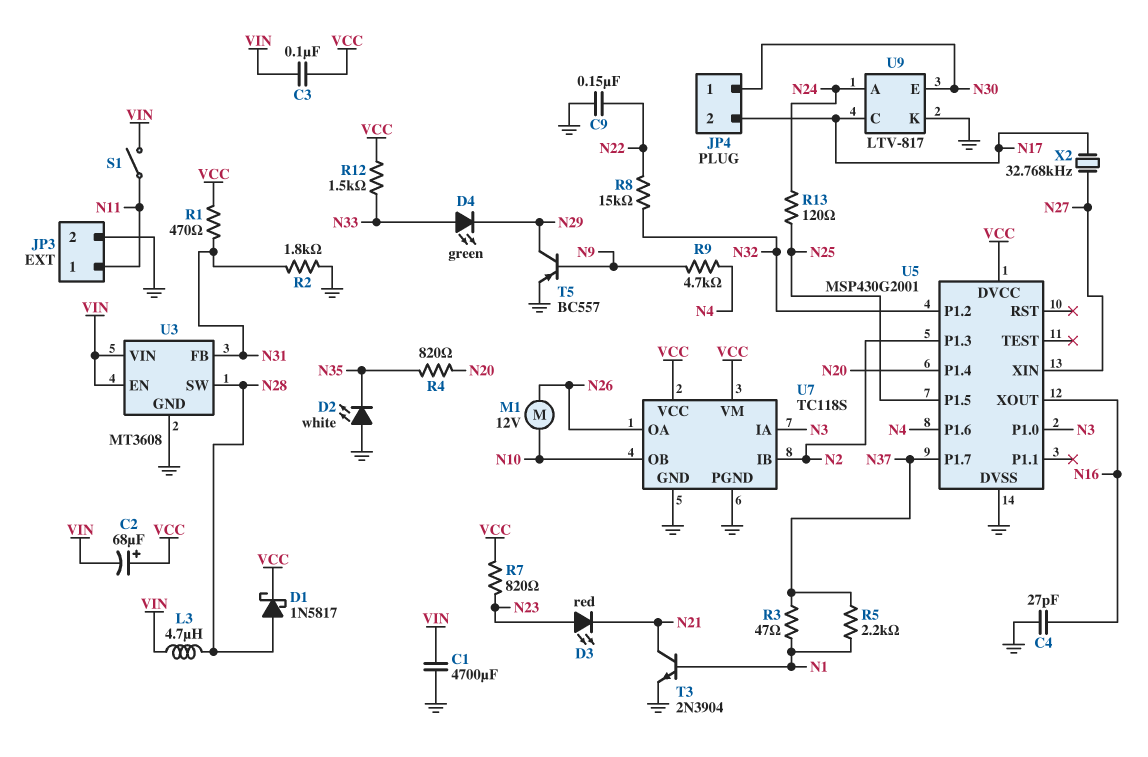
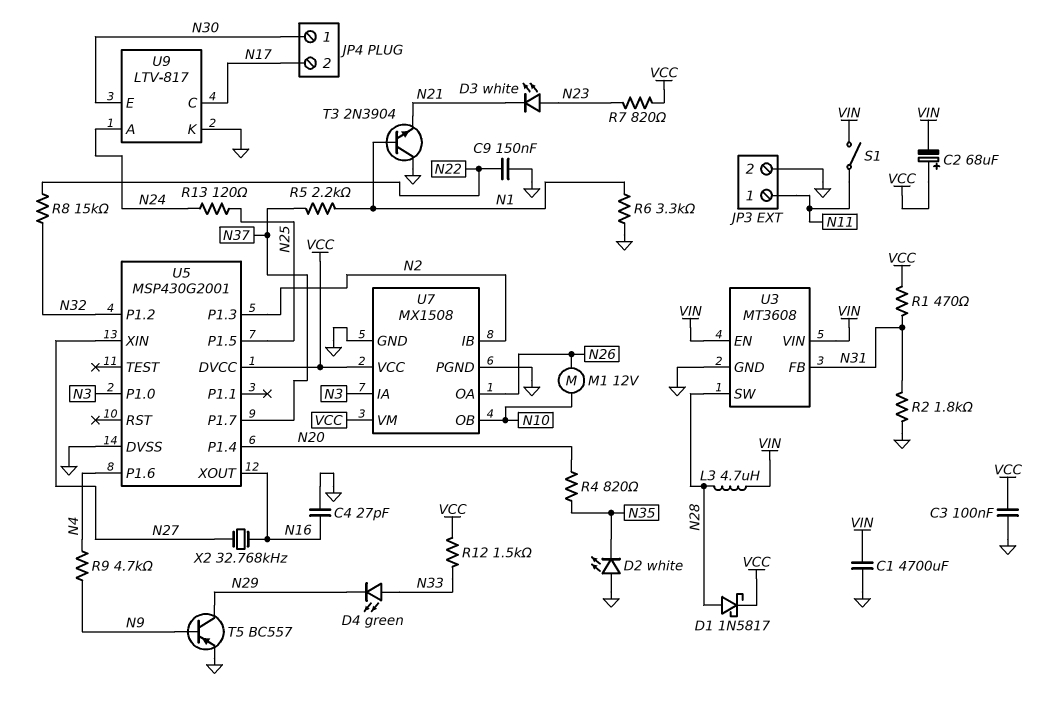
C3: 100nF (VCC, VIN) -> 100nF (GND, VCC)
D3: LED red (A N23, K N21) -> LED white (A N23, K N21)
R3: 47 (N1, N37) -> none
R6: none -> 3.3k (GND, N1)
T3: NPN 2N3904 (B N1, C N21, E GND) -> NPN 2N3904 (B N1, C GND, E N21)
U7: TC118S -> MX1508
X2: 32.768kHz (N17, N27) -> 32.768kHz (N16, N27)

